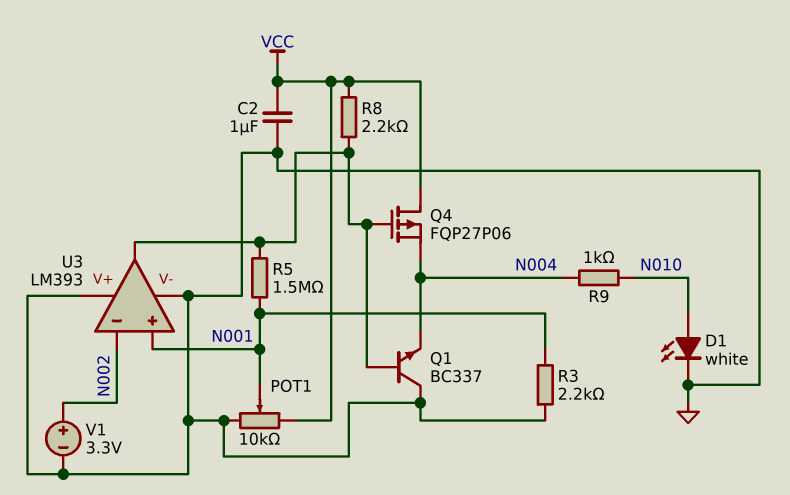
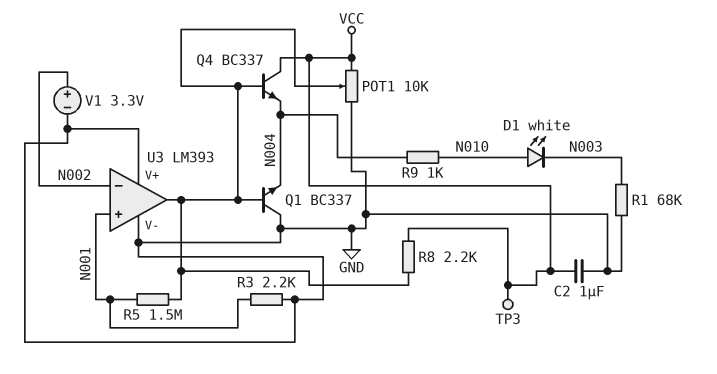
D1: LED white (A N010, K GND) -> LED white (A N010, K N003)
POT1: 10k (GND, VCC, wiper N001) -> 10k (GND, VCC, wiper U3/out)
Q4: PMOS FQP27P06 (G U3/out, D VCC, S N004) -> NPN BC337 (B U3/out, C VCC, E N004)
R1: none -> 68k (GND, N003)
TP3: none -> test point (VCC)

